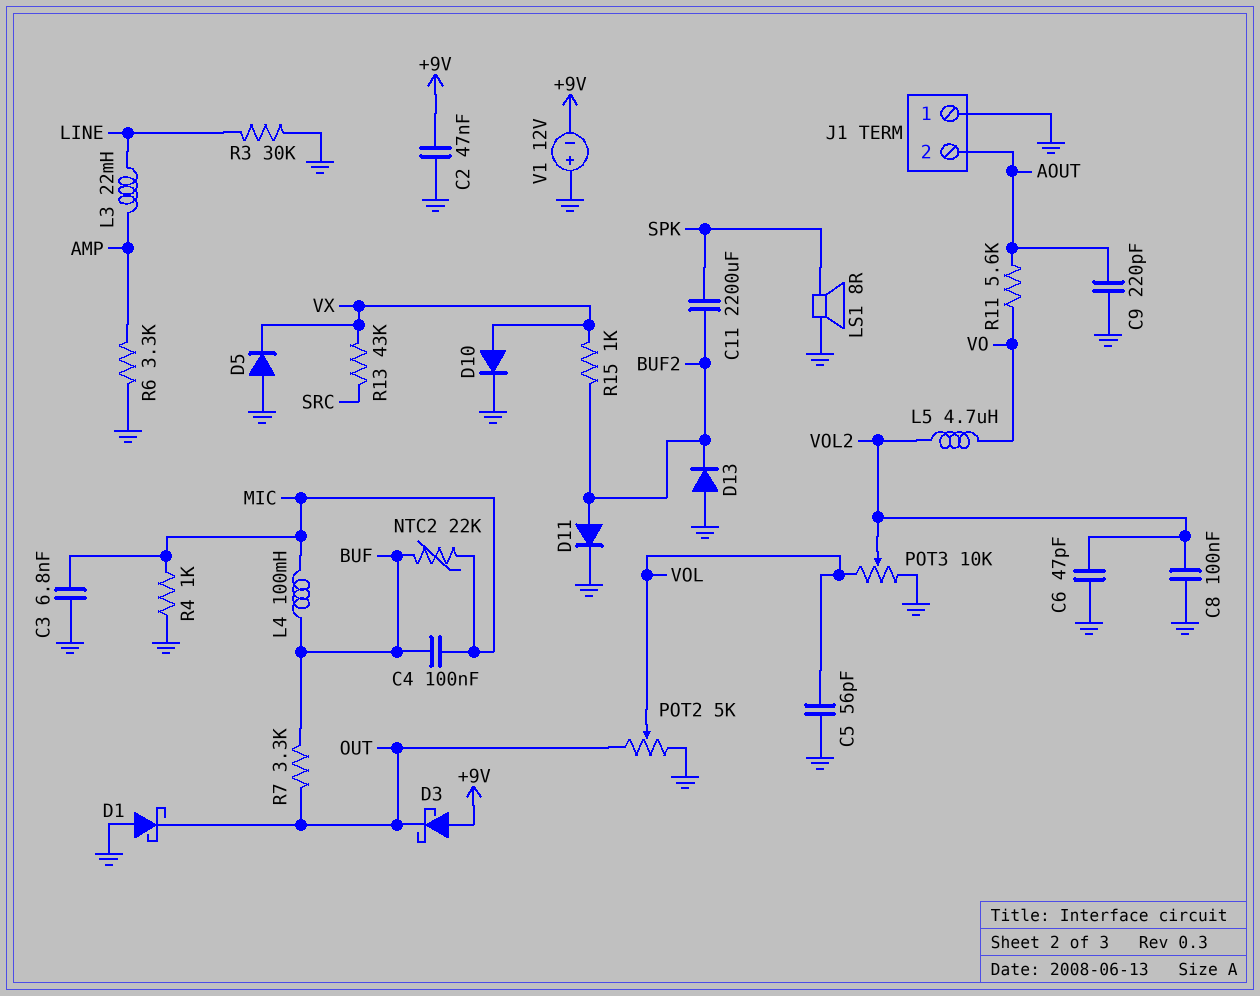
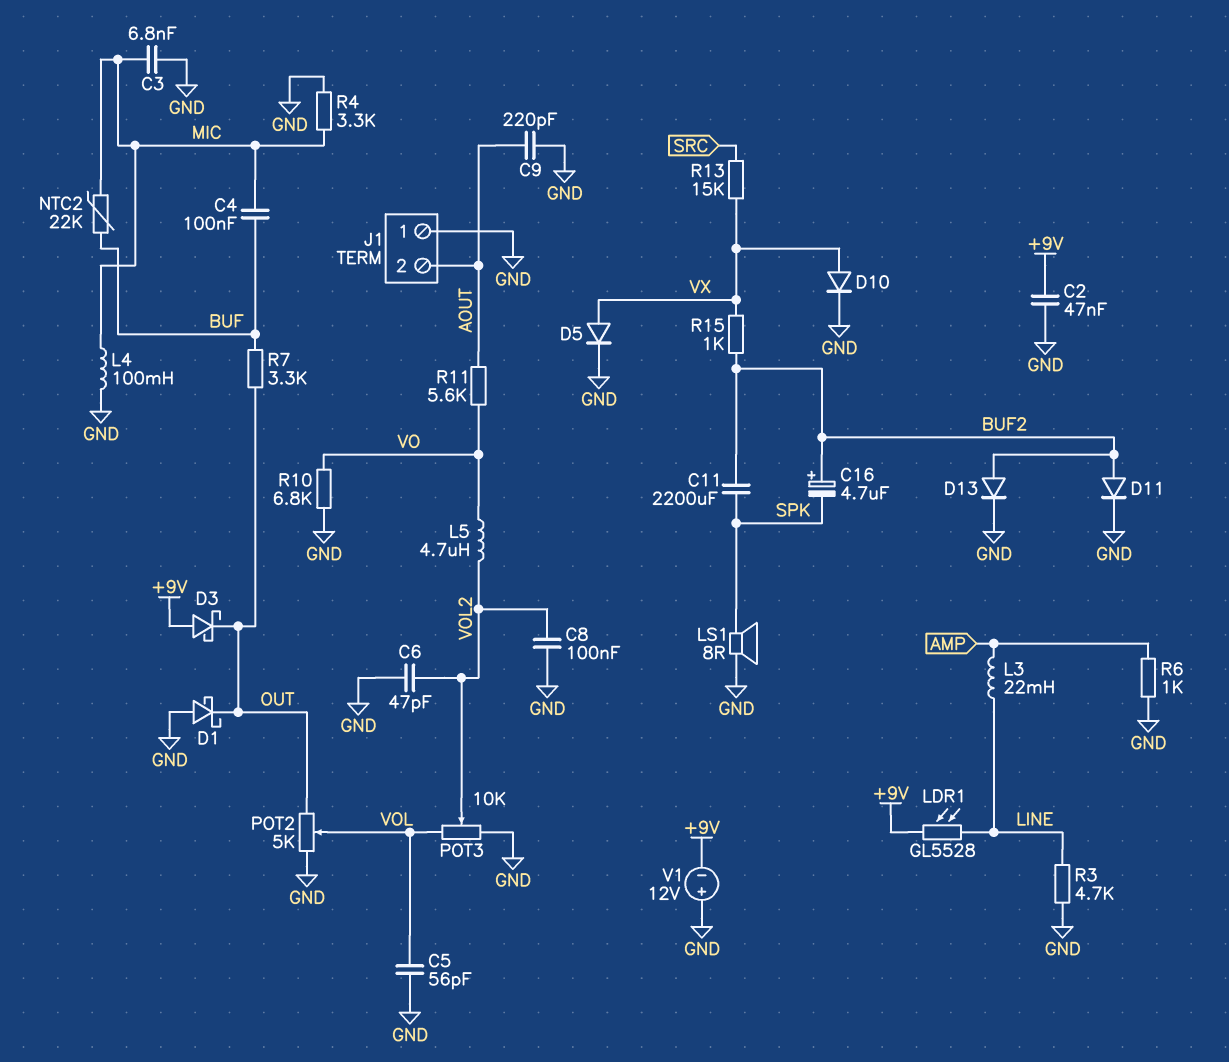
C16: none -> 4.7uF (plus BUF2, minus SPK)
D5: diode (A GND, K VX) -> diode (A VX, K GND)
D13: diode (A GND, K BUF2) -> diode (A BUF2, K GND)
L4: 100mH (BUF, MIC) -> 100mH (GND, MIC)
LDR1: none -> GL5528 (+9V, LINE)
R3: 30k (GND, LINE) -> 4.7k (GND, LINE)
R4: 1k (GND, MIC) -> 3.3k (GND, MIC)
R6: 3.3k (AMP, GND) -> 1k (AMP, GND)
R10: none -> 6.8k (GND, VO)
R13: 43k (SRC, VX) -> 15k (SRC, VX)

